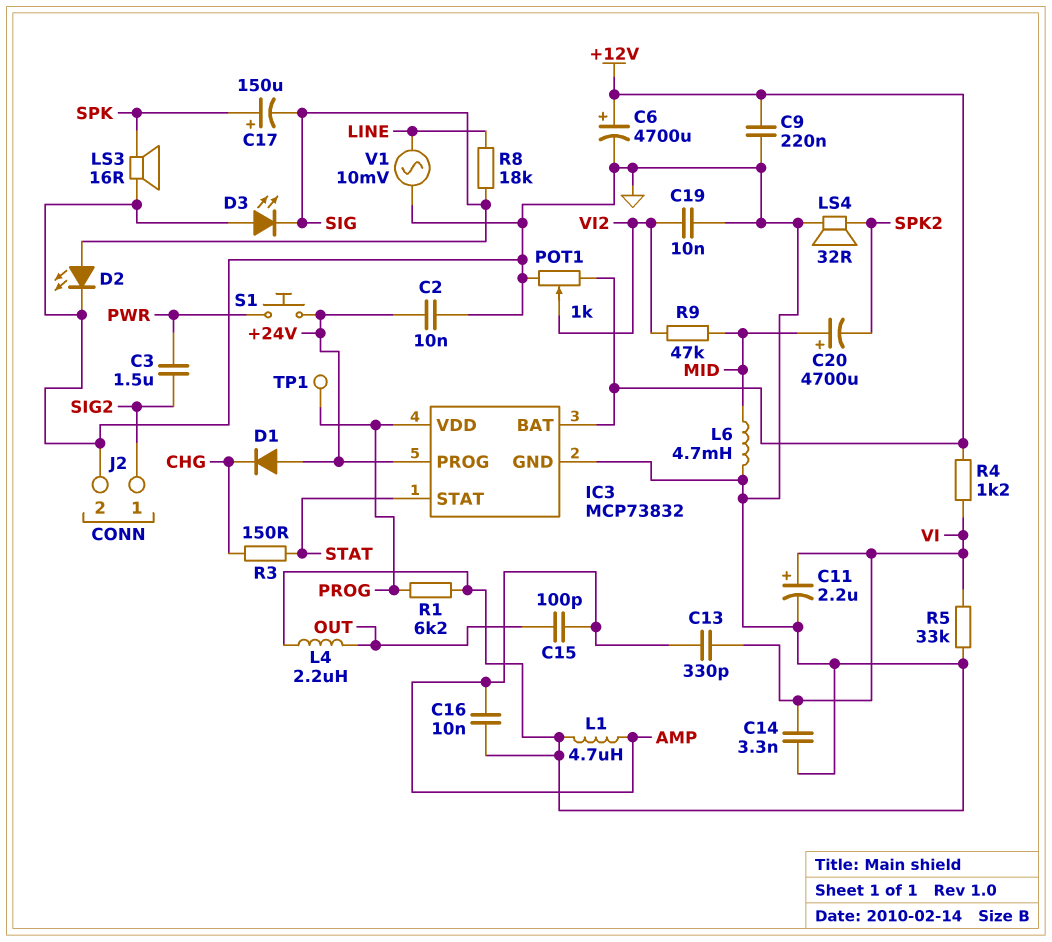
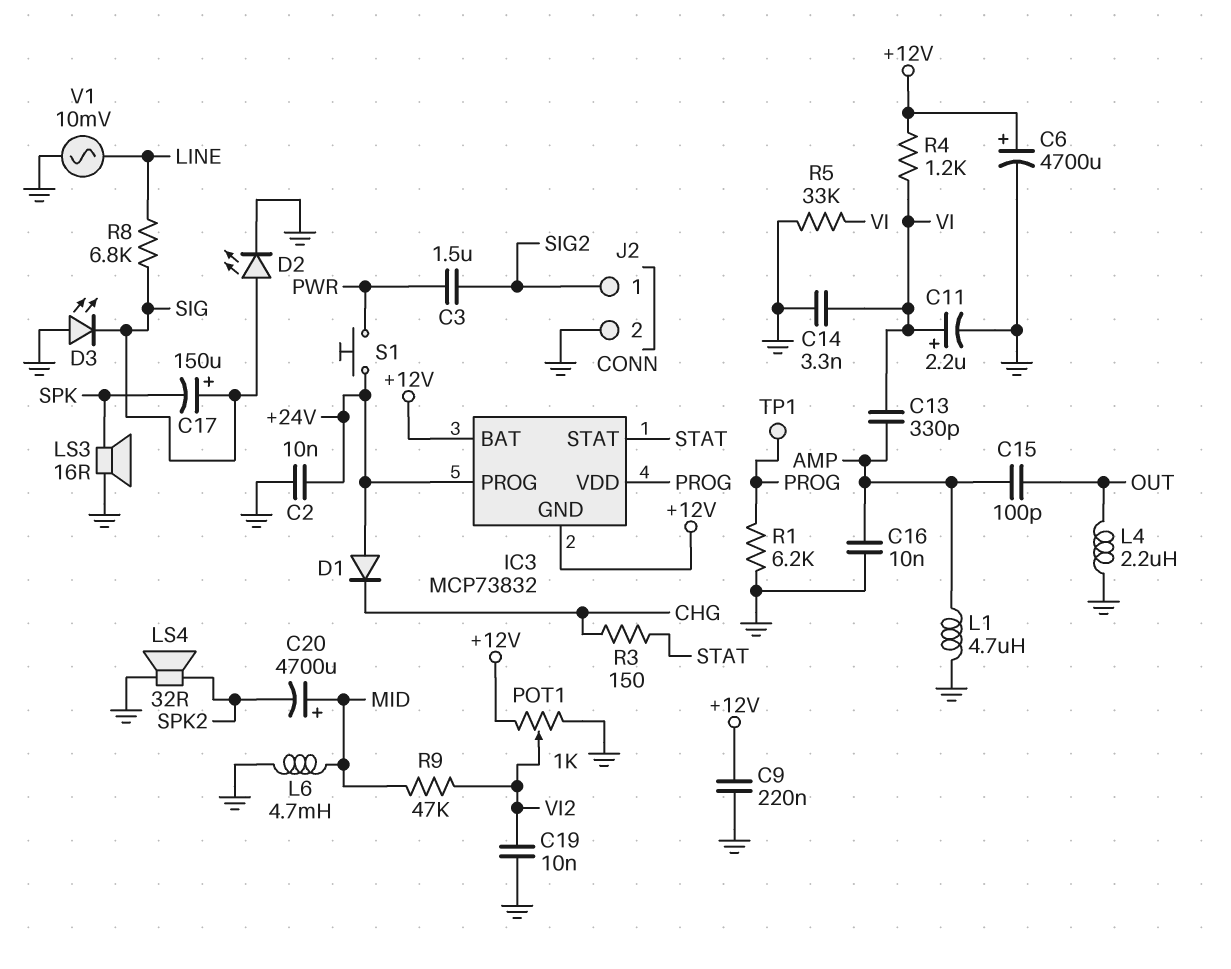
C17: 150uF (plus SPK, minus SIG) -> 150uF (plus SIG, minus SPK)
IC3 pin GND: GND -> +12V
R8: 18k (LINE, SIG) -> 6.8k (LINE, SIG)

